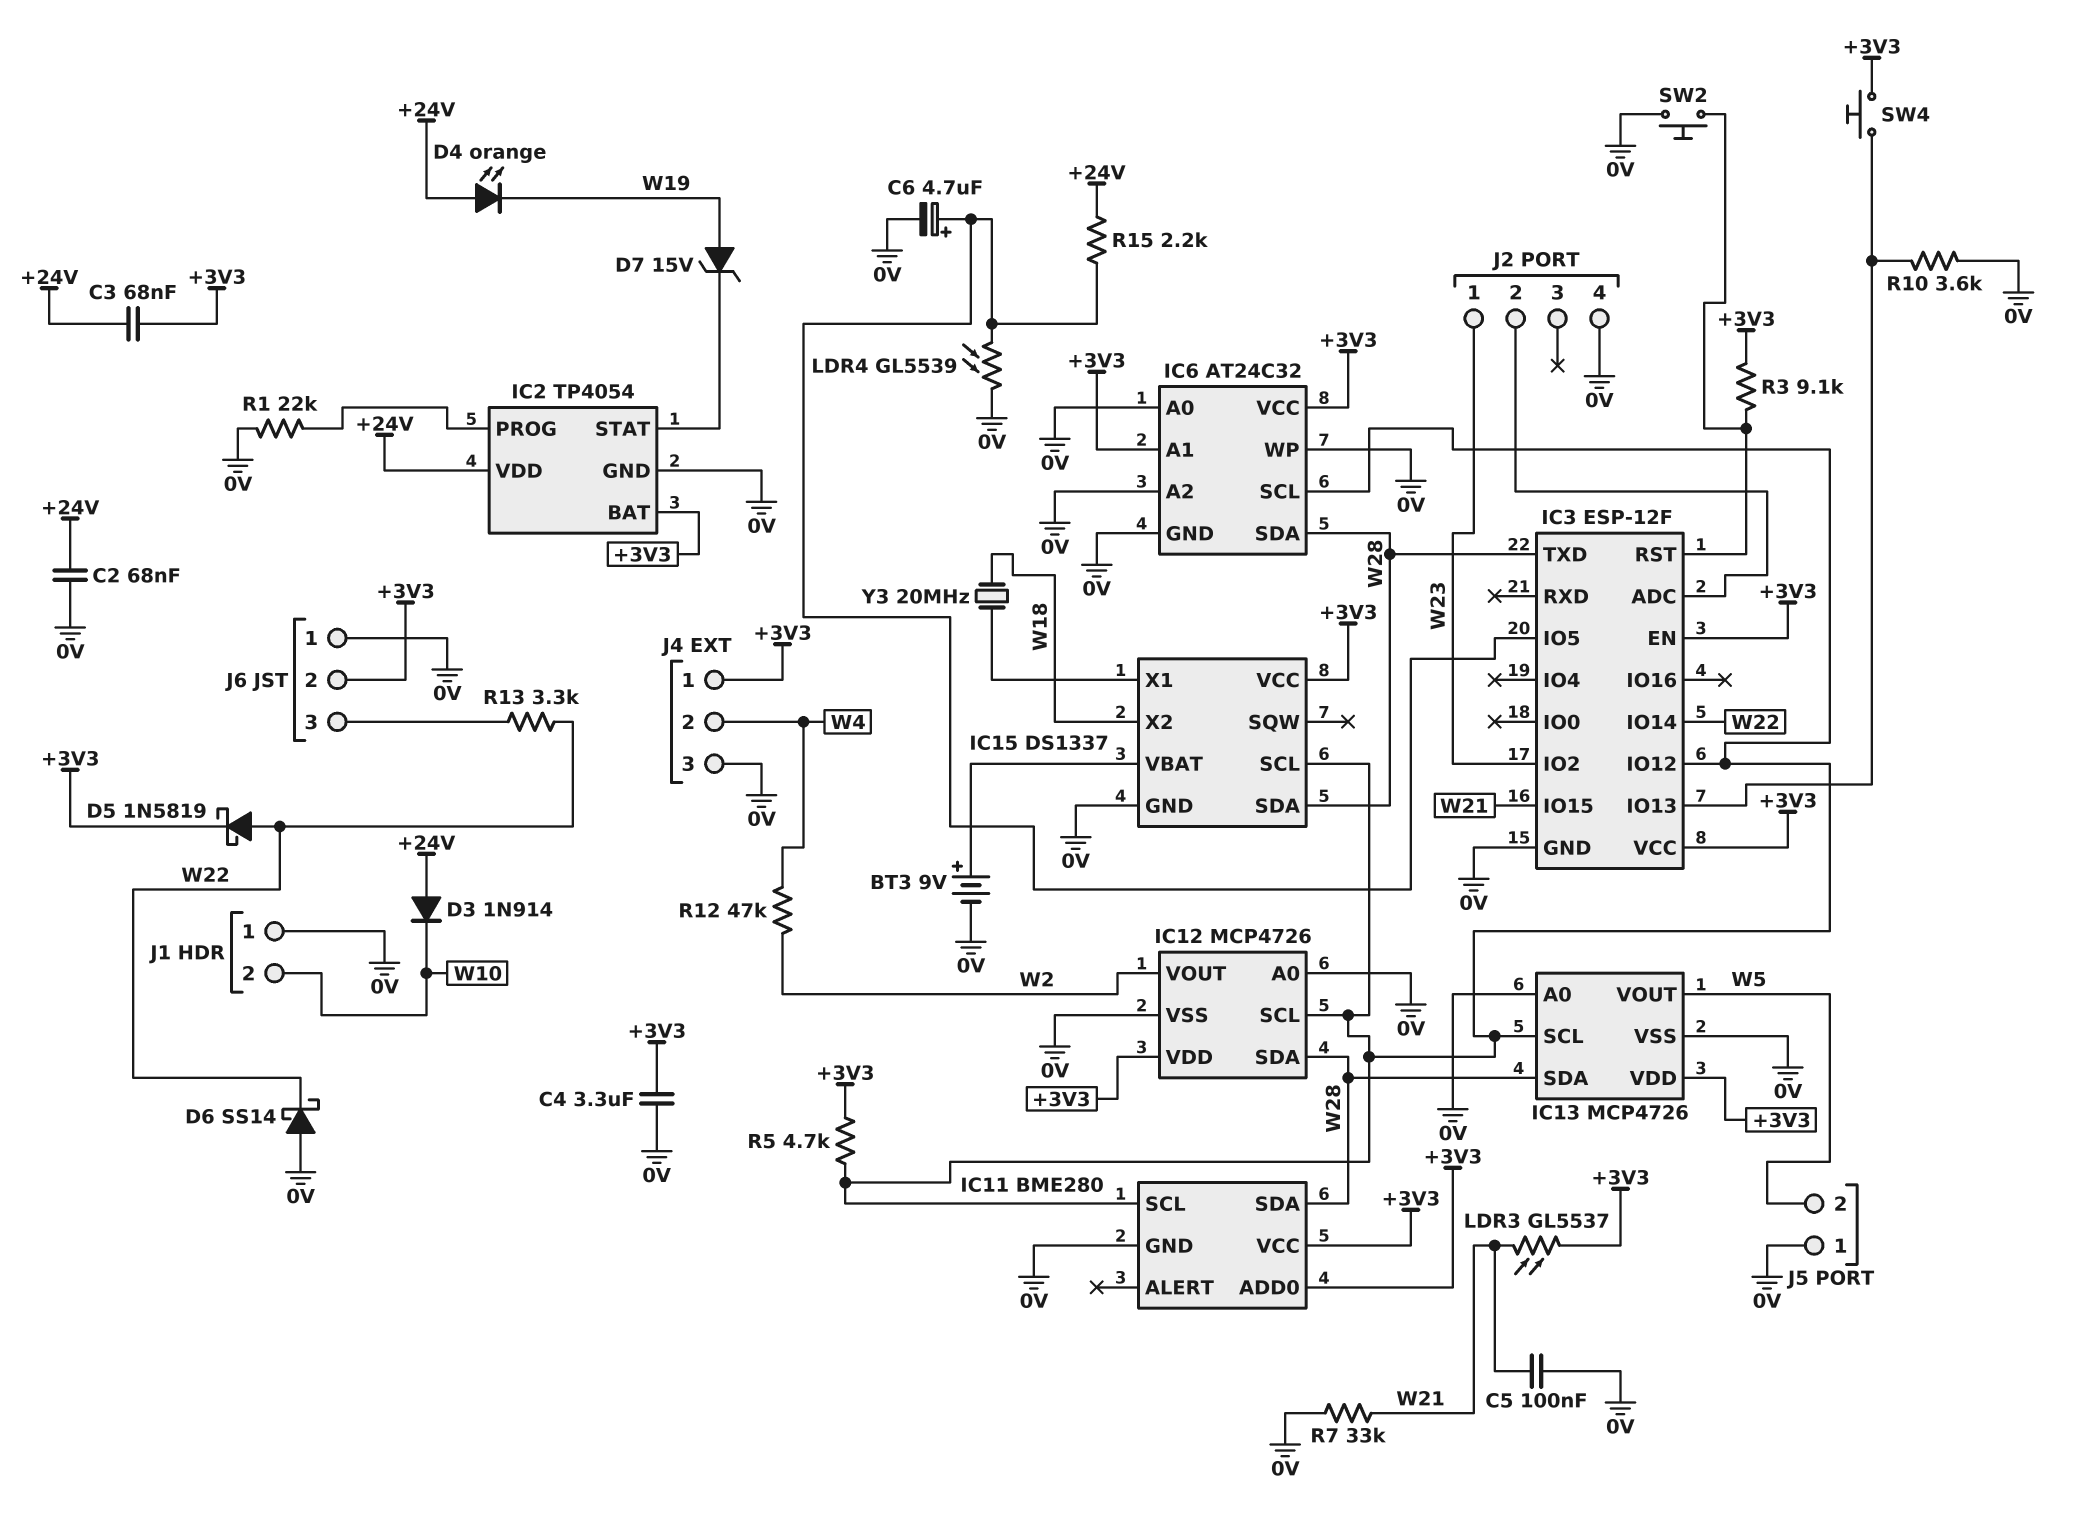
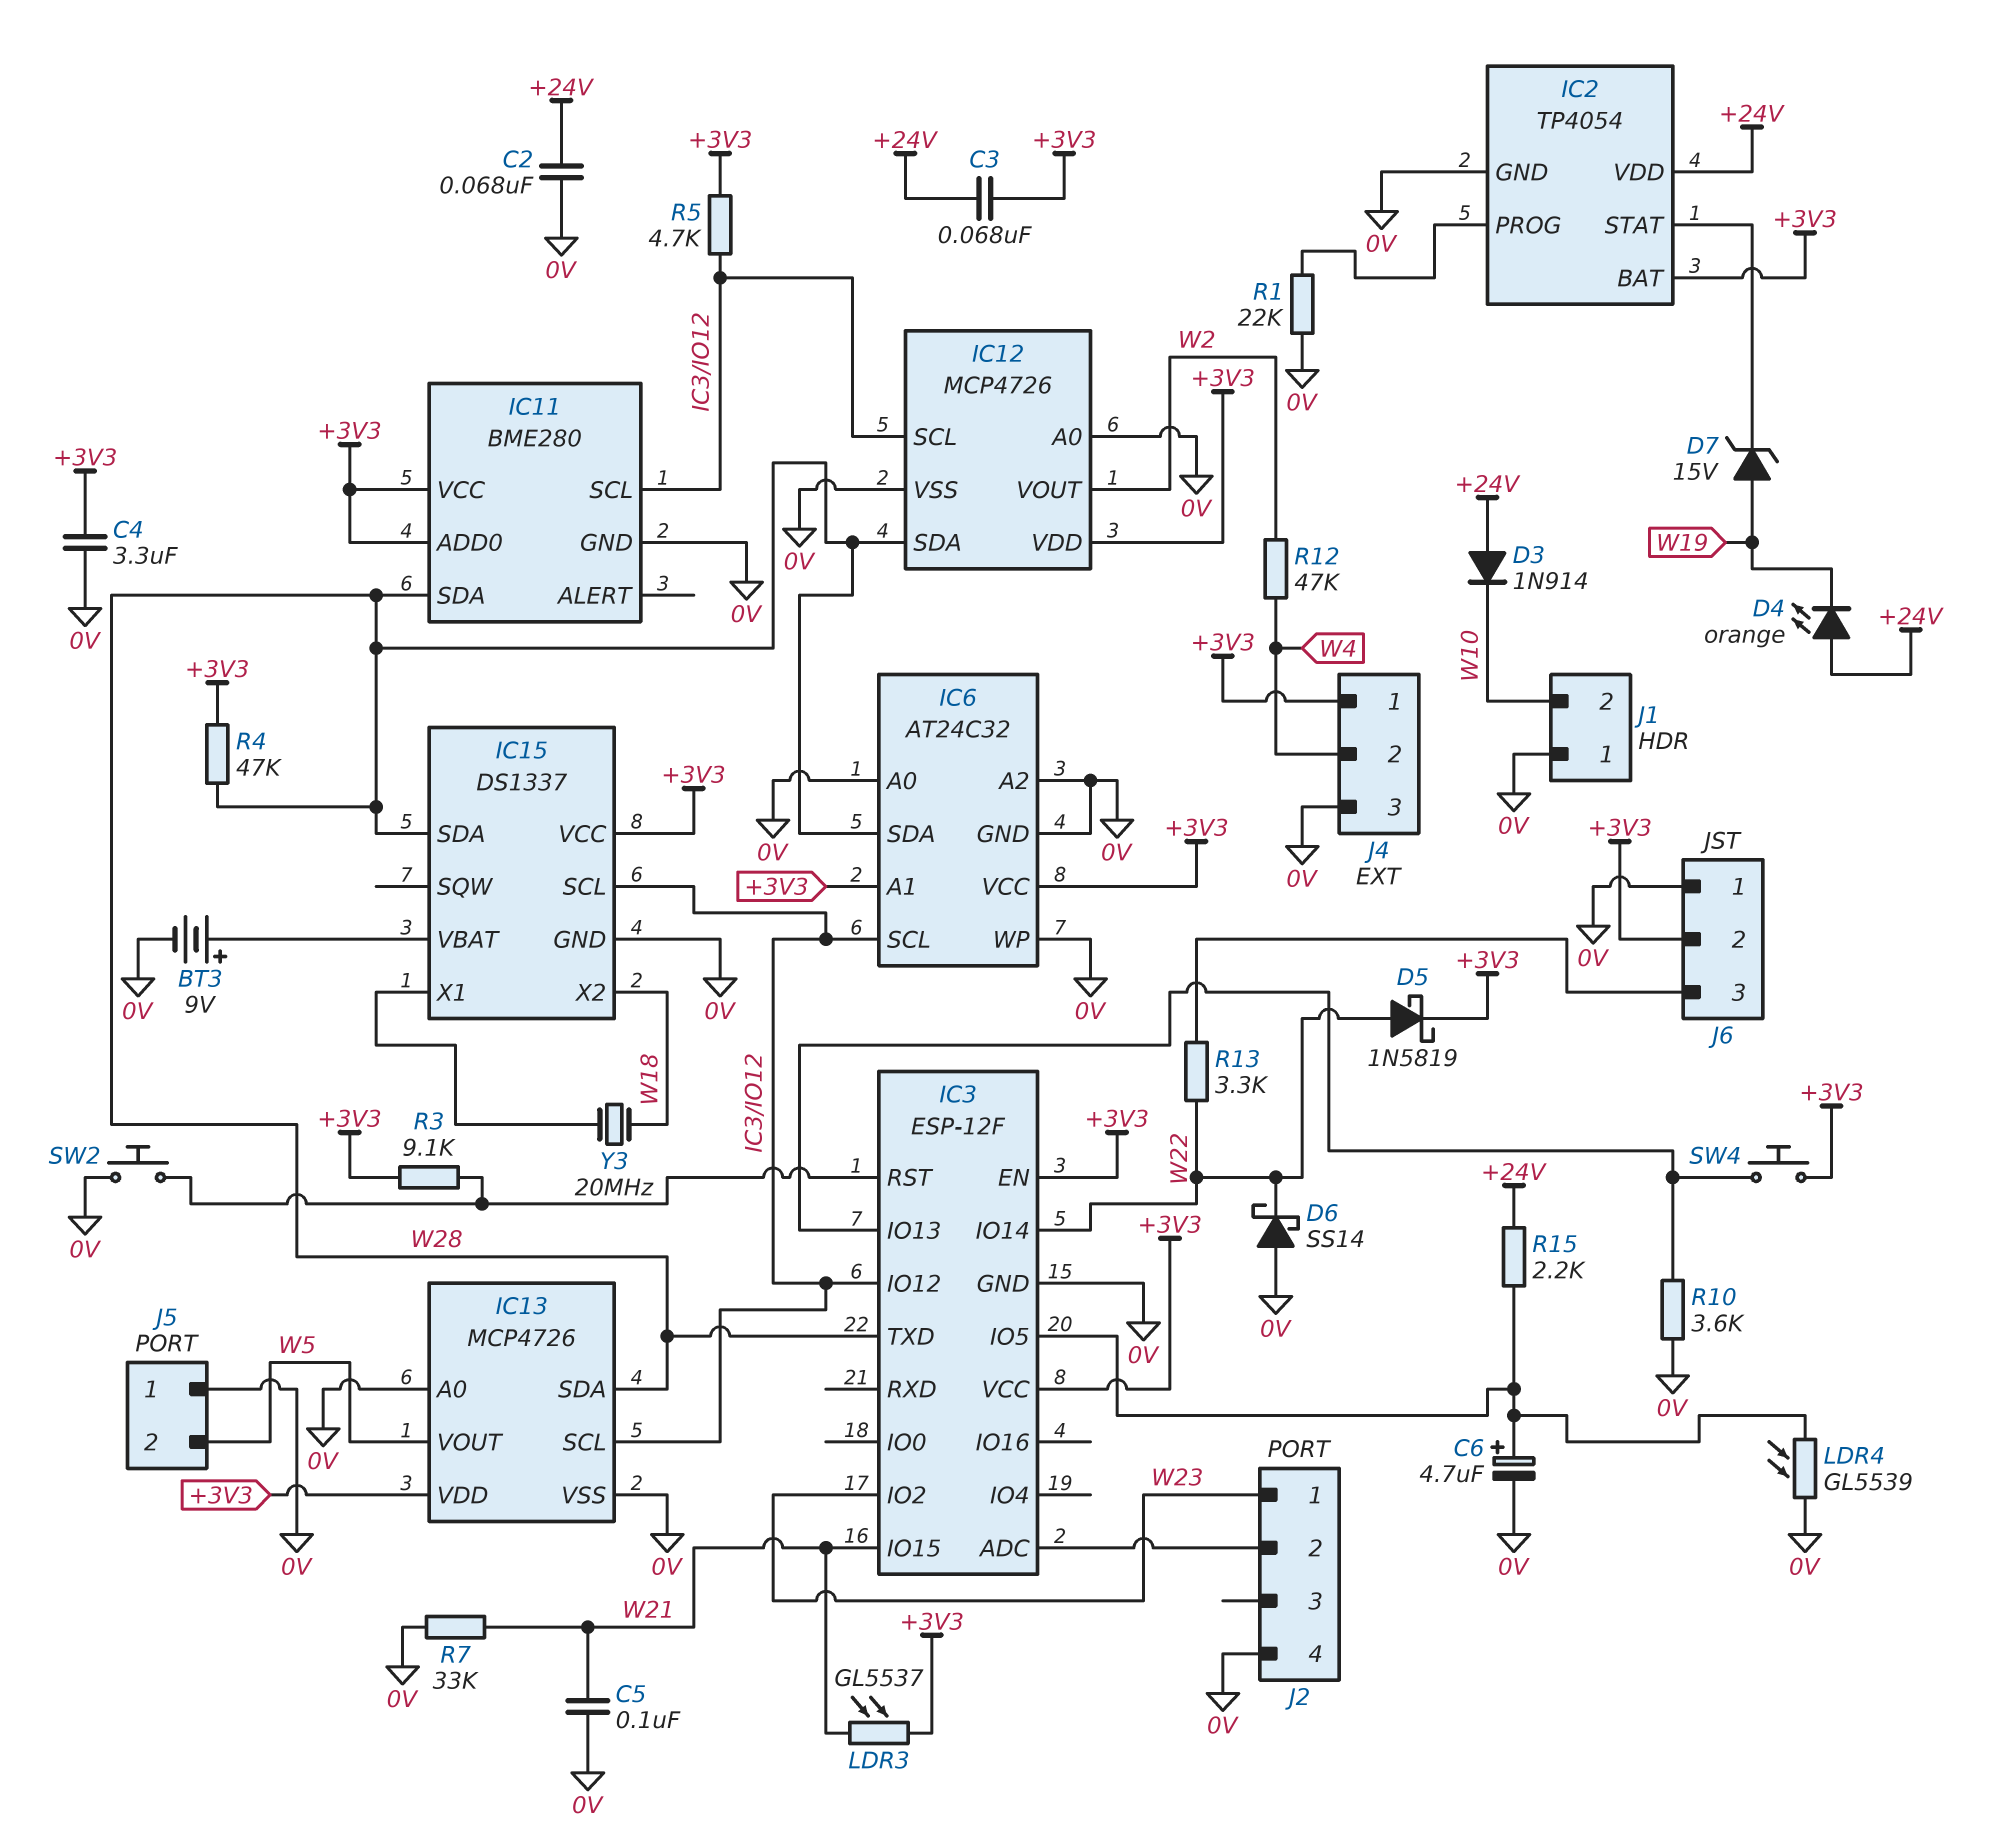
R4: none -> 47k (+3V3, W28)

